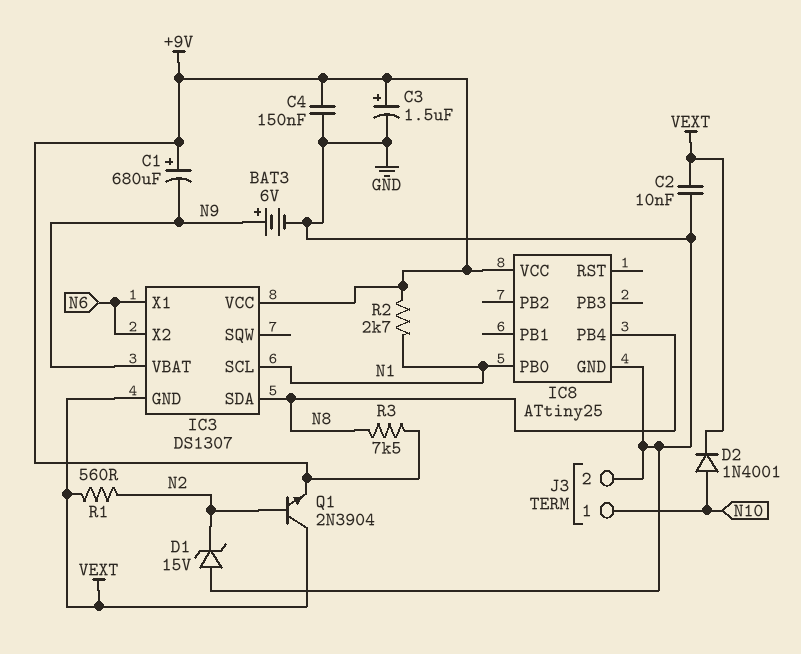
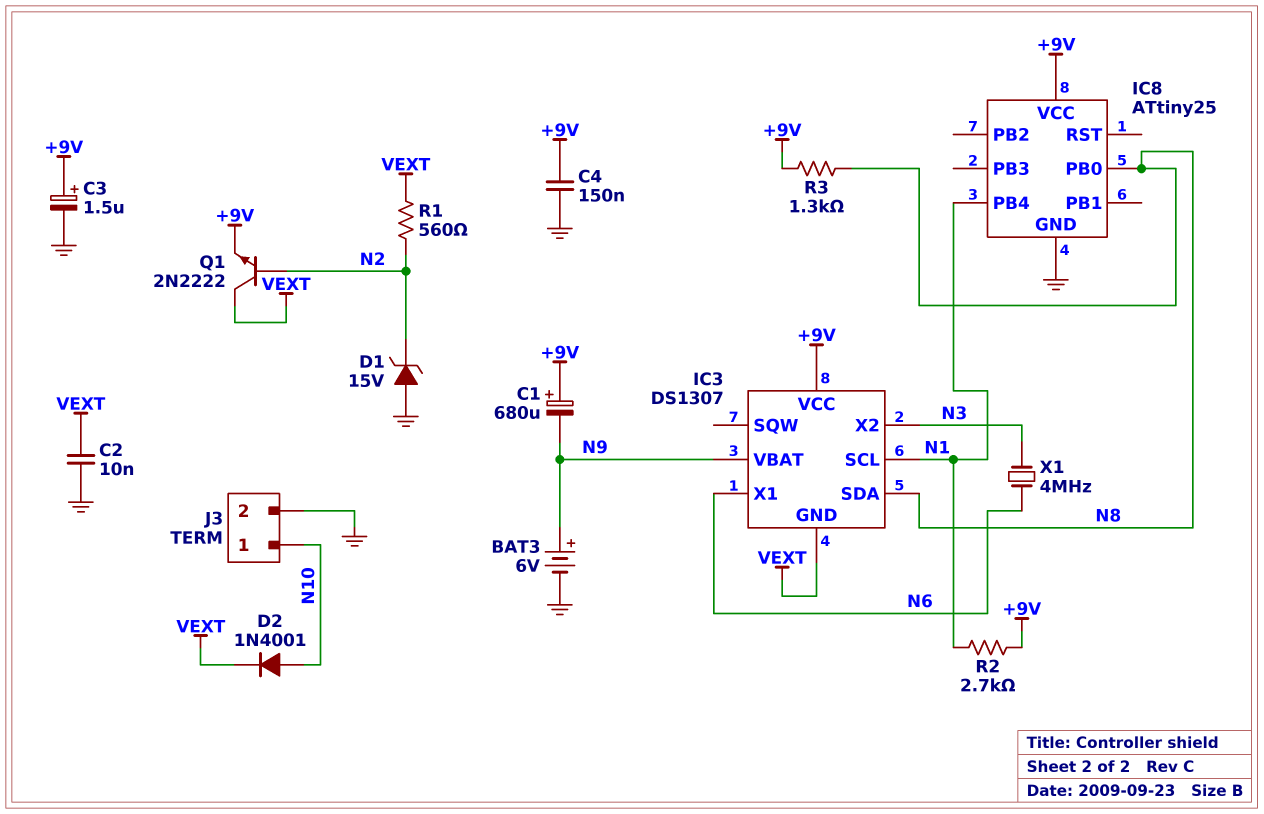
IC3 pin X2: N6 -> N3
IC8 pin PB0: N1 -> N8
IC8 pin PB4: N8 -> N1
Q1: NPN 2N3904 (B N2, C VEXT, E +9V) -> NPN 2N2222 (B N2, C VEXT, E +9V)
R3: 7.5k (+9V, N8) -> 1.3k (+9V, N8)
X1: none -> 4MHz (N3, N6)

